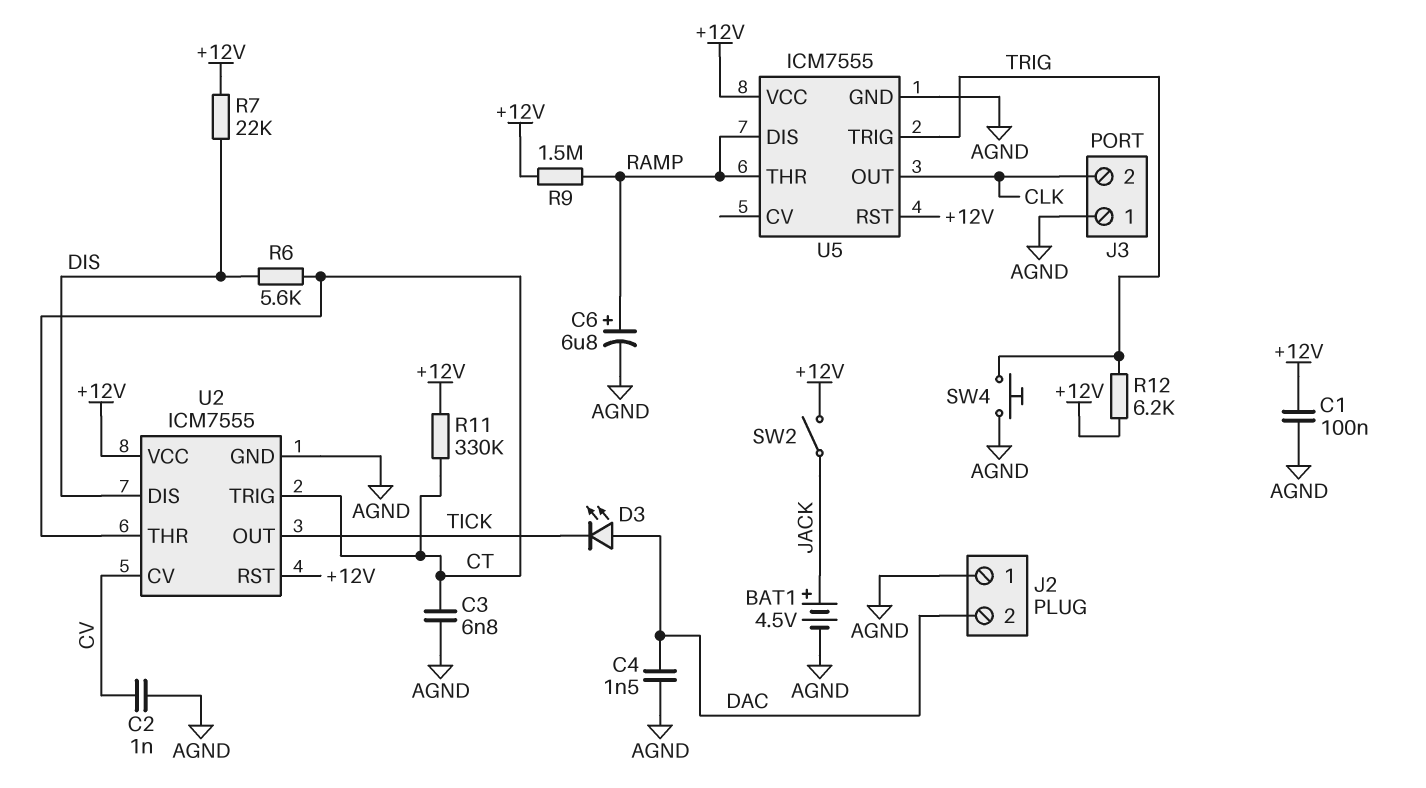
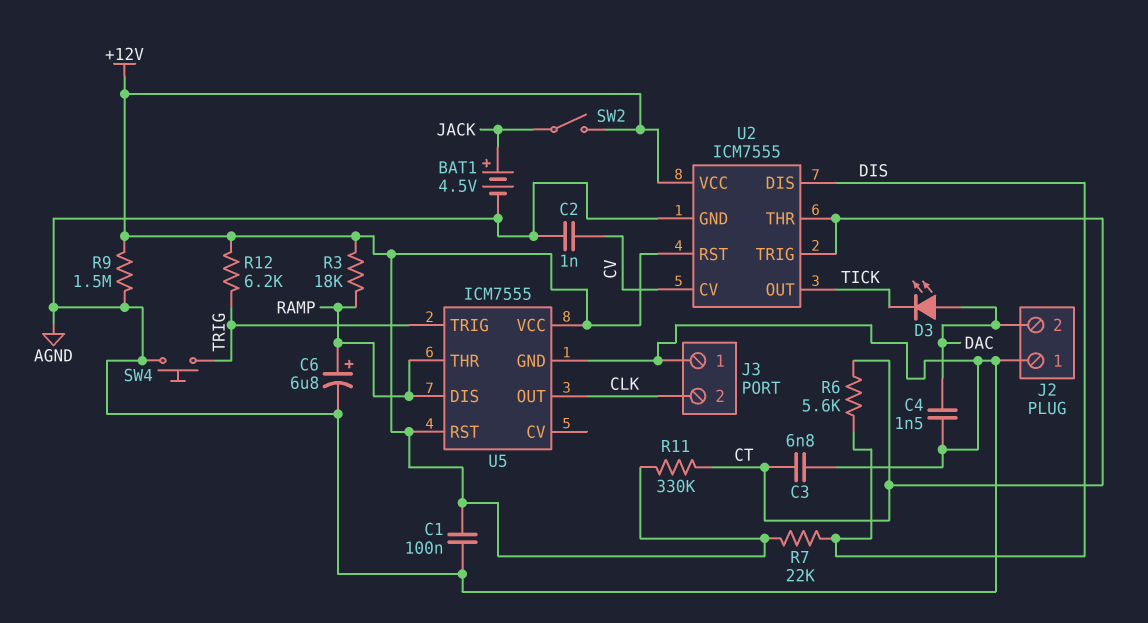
R3: none -> 18k (+12V, RAMP)
R9: 1.5M (+12V, RAMP) -> 1.5M (+12V, AGND)

